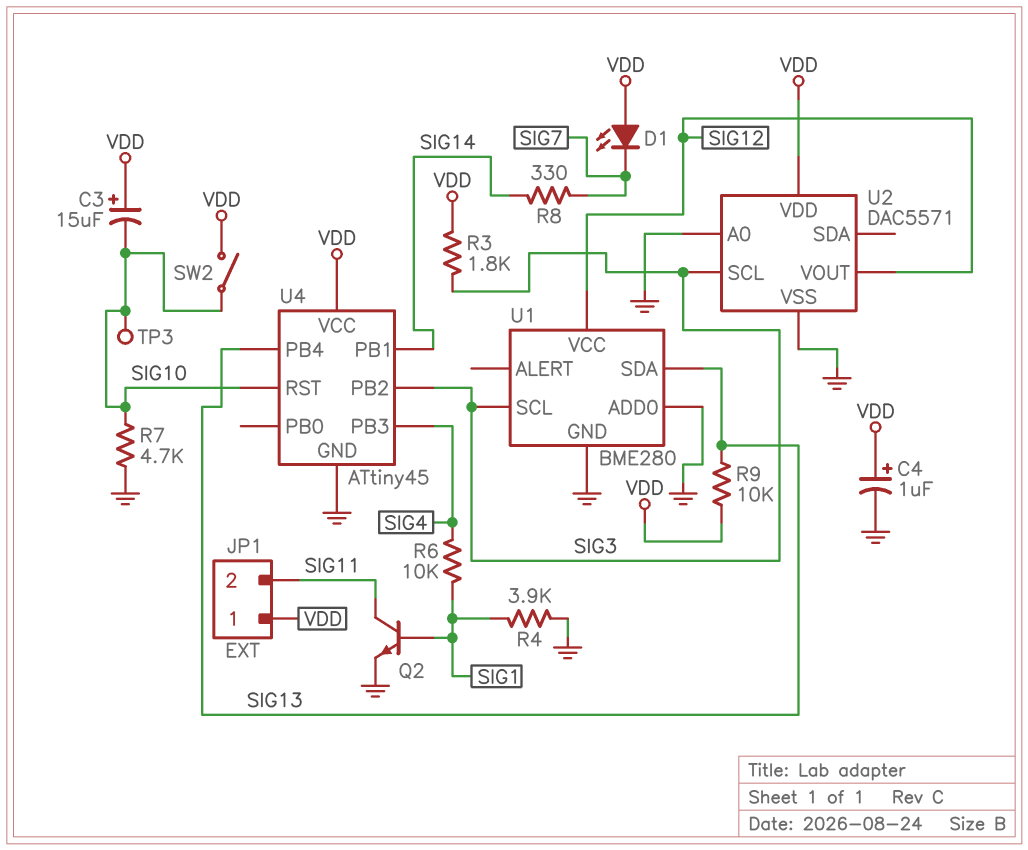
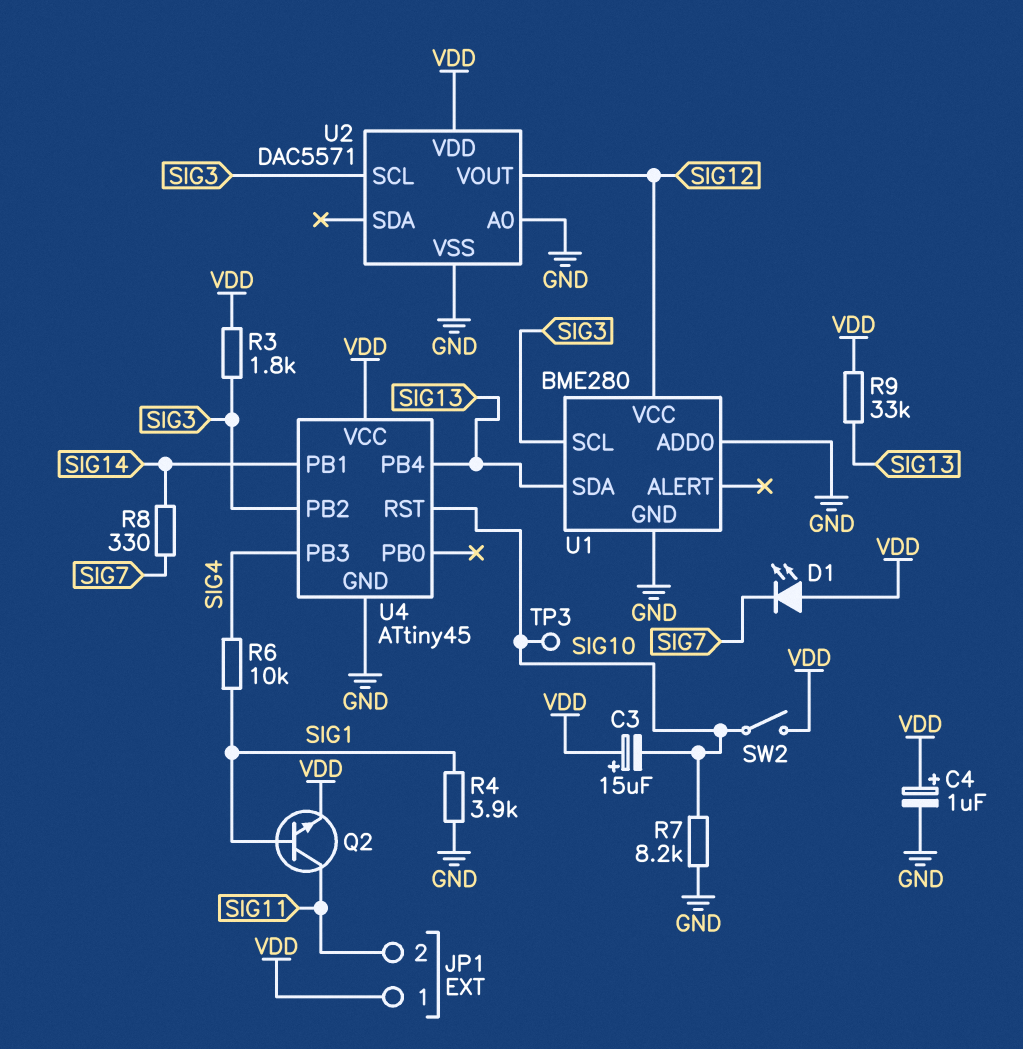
Q2: NPN (B SIG1, C SIG11, E GND) -> NPN (B SIG1, C SIG11, E VDD)
R7: 4.7k (GND, SIG10) -> 8.2k (GND, SIG10)
R9: 10k (SIG13, VDD) -> 33k (SIG13, VDD)

